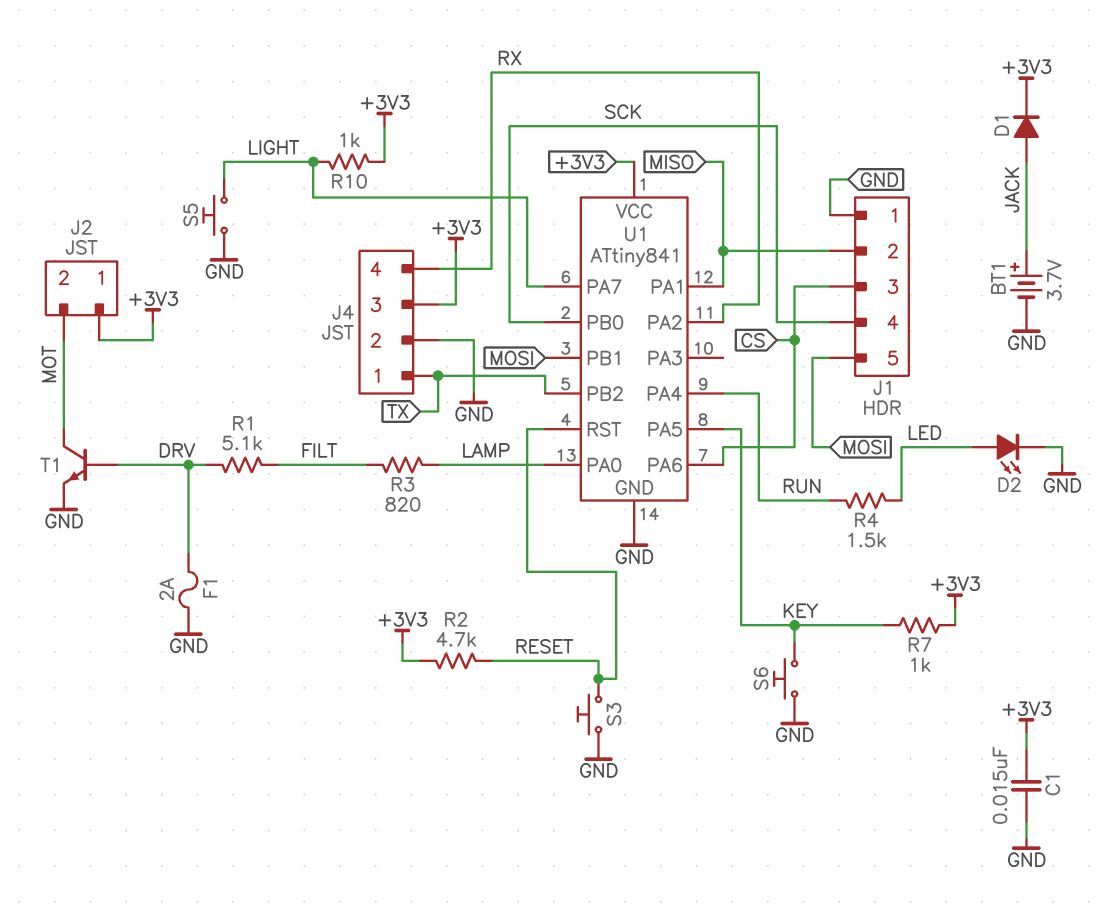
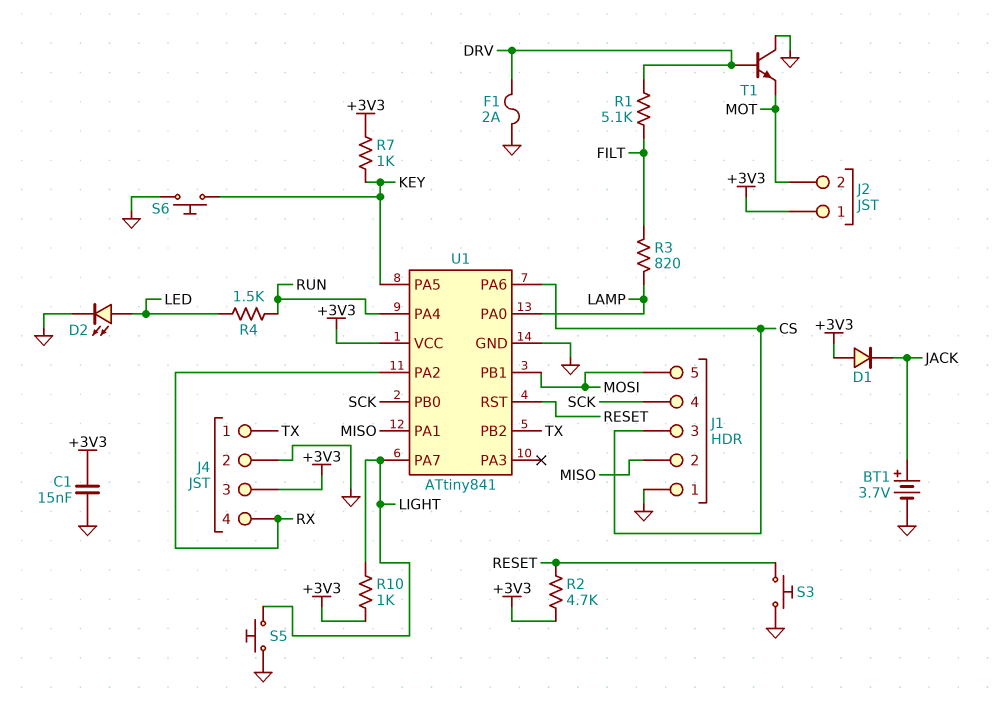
D1: diode (A JACK, K +3V3) -> diode (A +3V3, K JACK)
T1: NPN (B DRV, C MOT, E GND) -> NPN (B DRV, C GND, E MOT)

